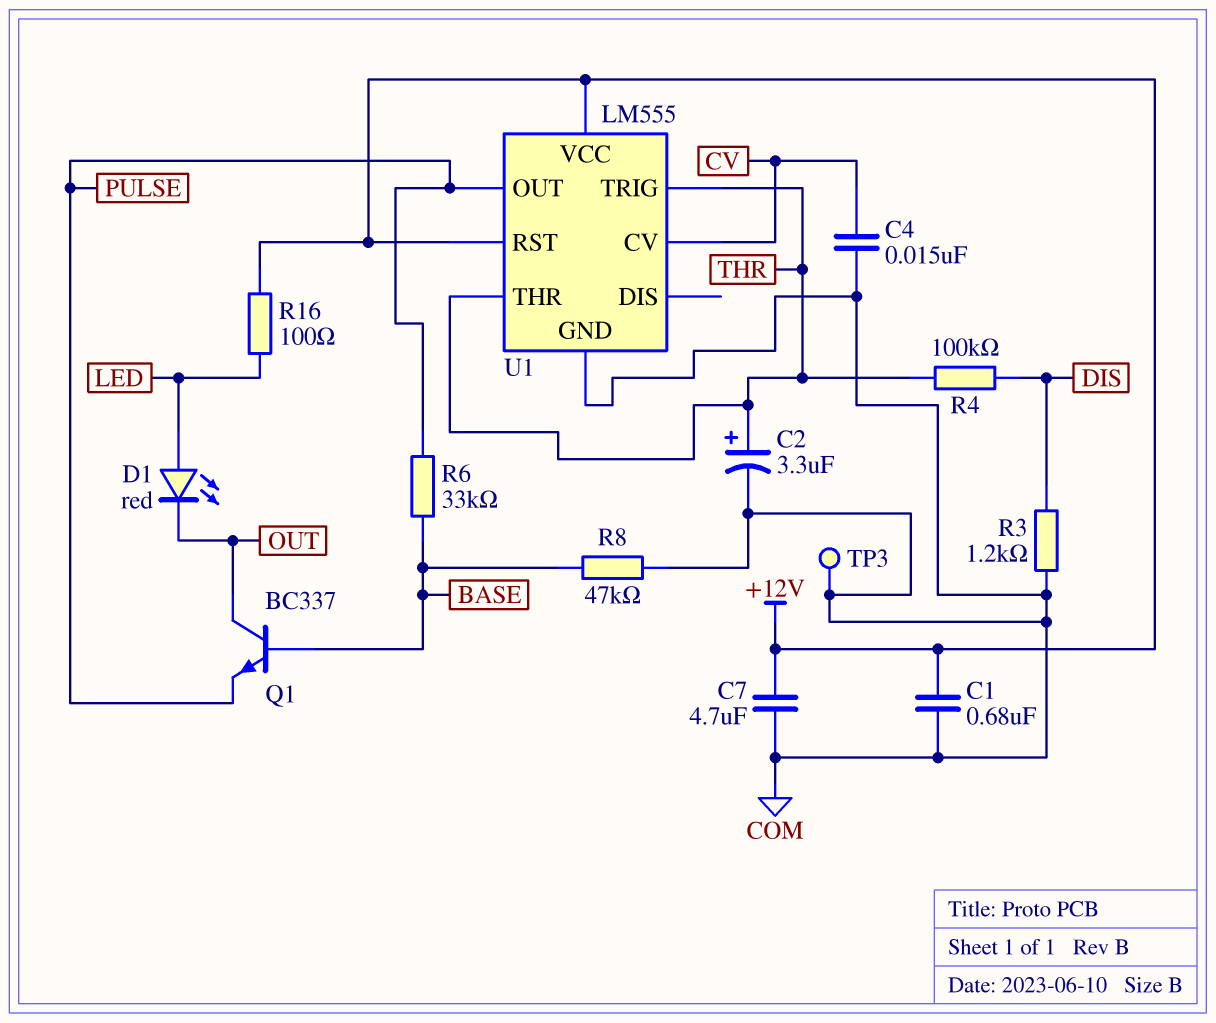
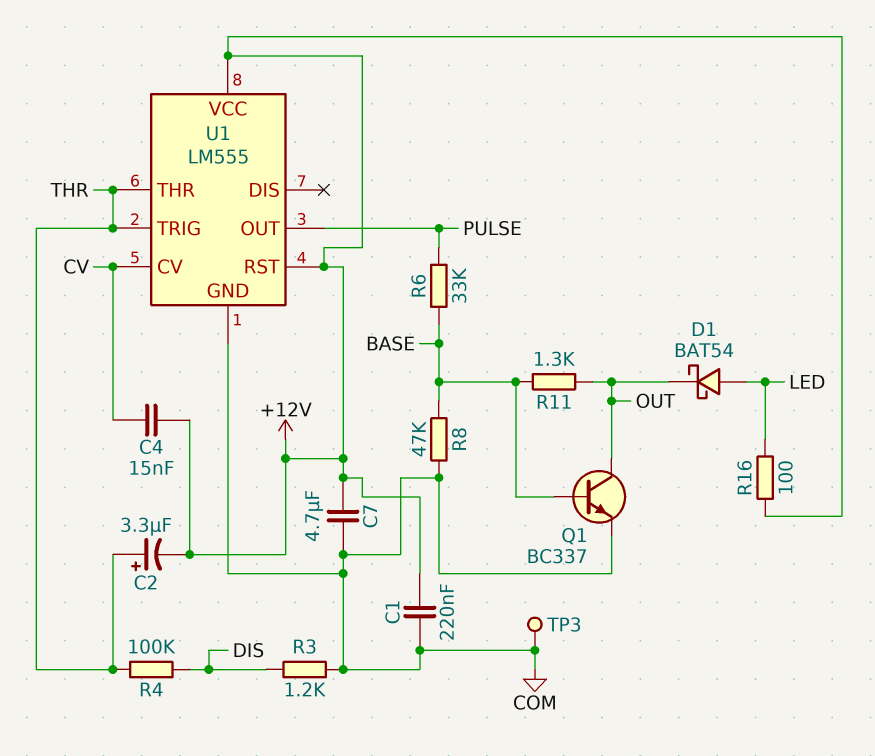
C1: 680nF (+12V, COM) -> 220nF (+12V, COM)
C2: 3.3uF (plus THR, minus COM) -> 3.3uF (plus THR, minus +12V)
C4: 15nF (COM, CV) -> 15nF (+12V, CV)
D1: LED red (A LED, K OUT) -> schottky BAT54 (A LED, K OUT)
Q1: NPN BC337 (B BASE, C OUT, E PULSE) -> NPN BC337 (B BASE, C OUT, E COM)
R11: none -> 1.3k (BASE, OUT)

